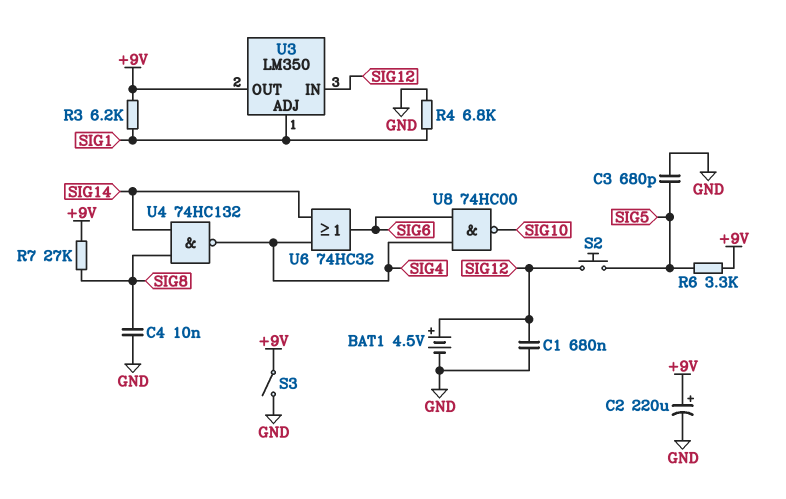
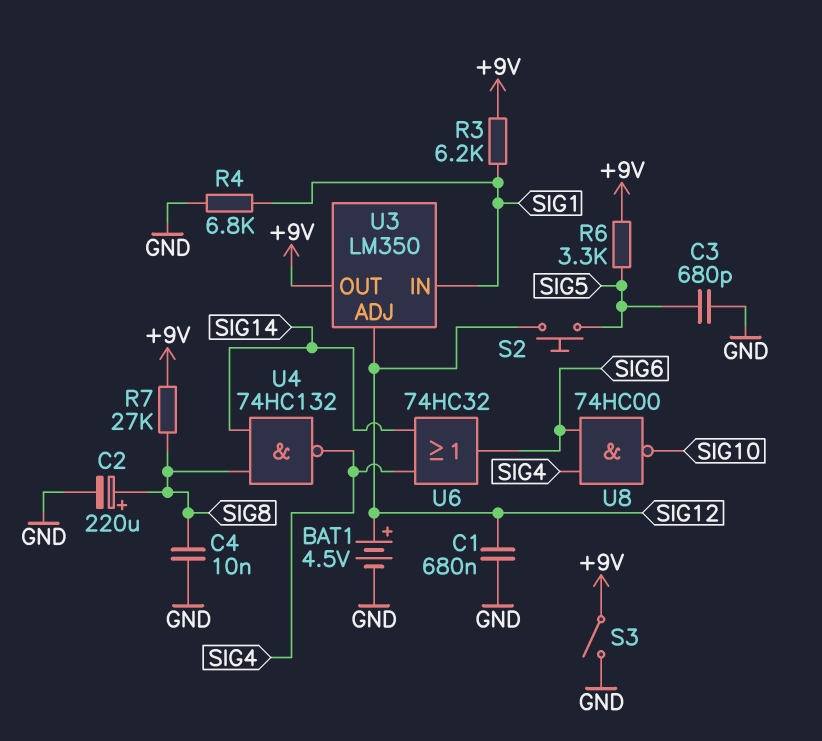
C2: 220uF (plus +9V, minus GND) -> 220uF (plus SIG8, minus GND)
U3 pin ADJ: SIG1 -> SIG12
U3 pin IN: SIG12 -> SIG1

